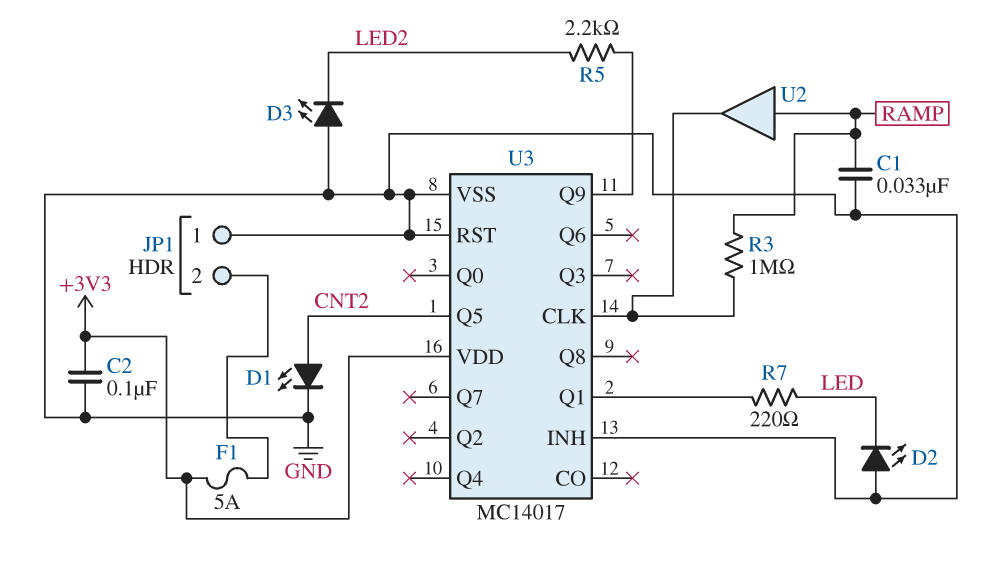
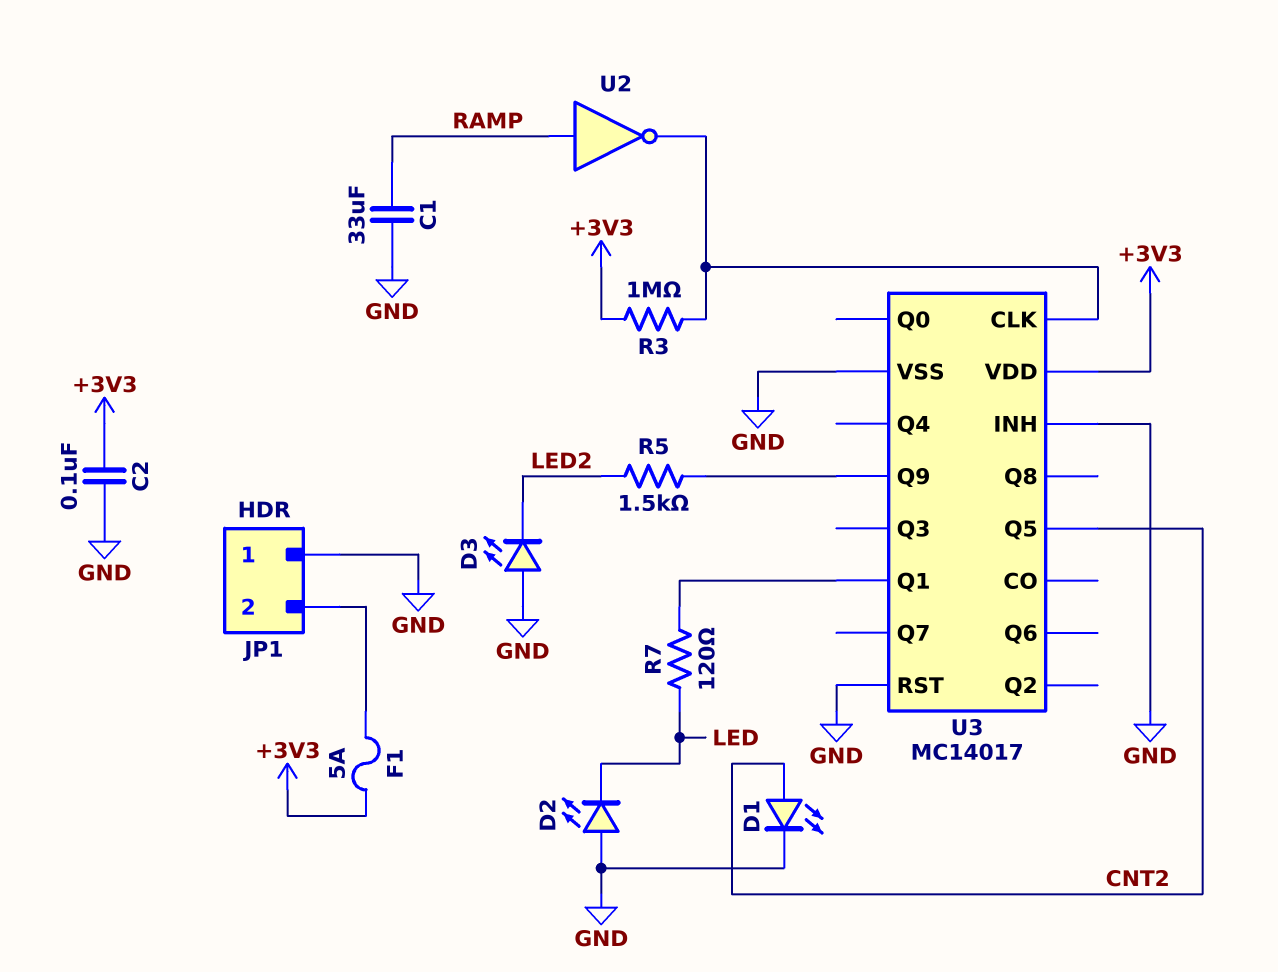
C1: 33nF (GND, RAMP) -> 33uF (GND, RAMP)
R3: 1M (RAMP, U3/CLK) -> 1M (+3V3, U3/CLK)
R5: 2.2k (LED2, U3/Q9) -> 1.5k (LED2, U3/Q9)
R7: 220 (LED, U3/Q1) -> 120 (LED, U3/Q1)
U2: buffer (in RAMP, out U3/CLK) -> NOT (in RAMP, out U3/CLK)

